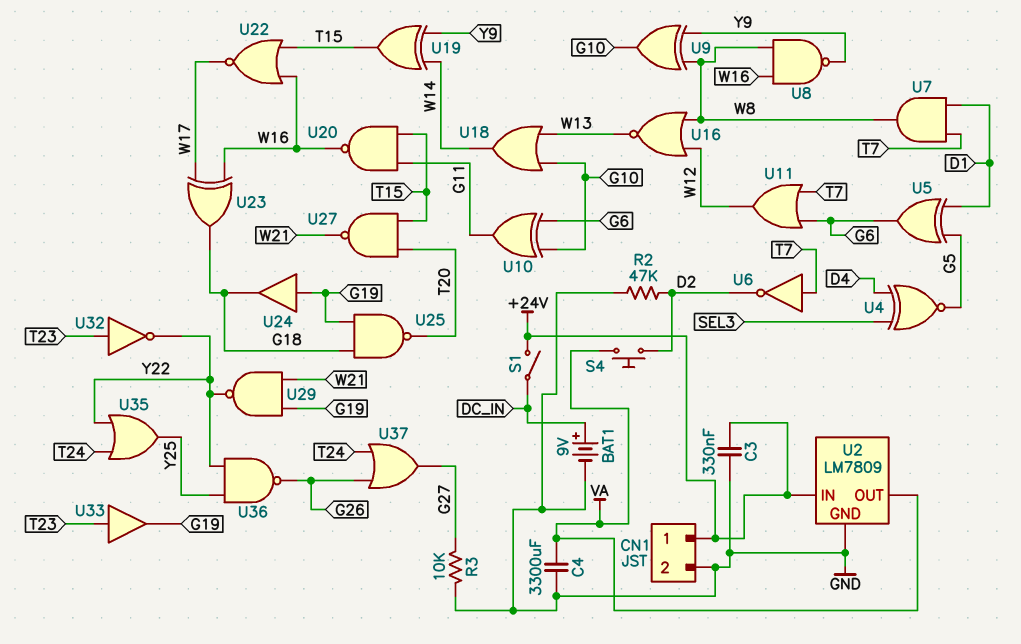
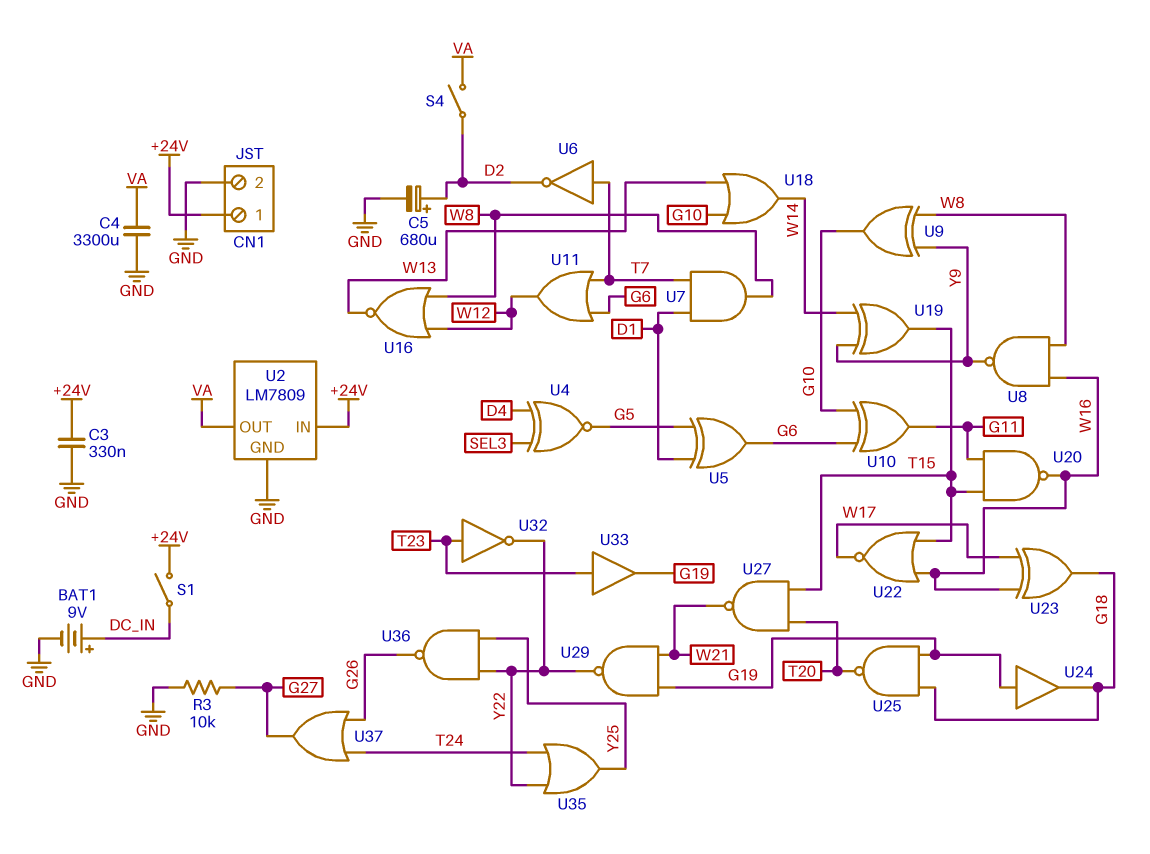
C5: none -> 680uF (plus D2, minus GND)
R2: 47k (D2, GND) -> none
S4: button (D2, VA) -> switch (D2, VA)

